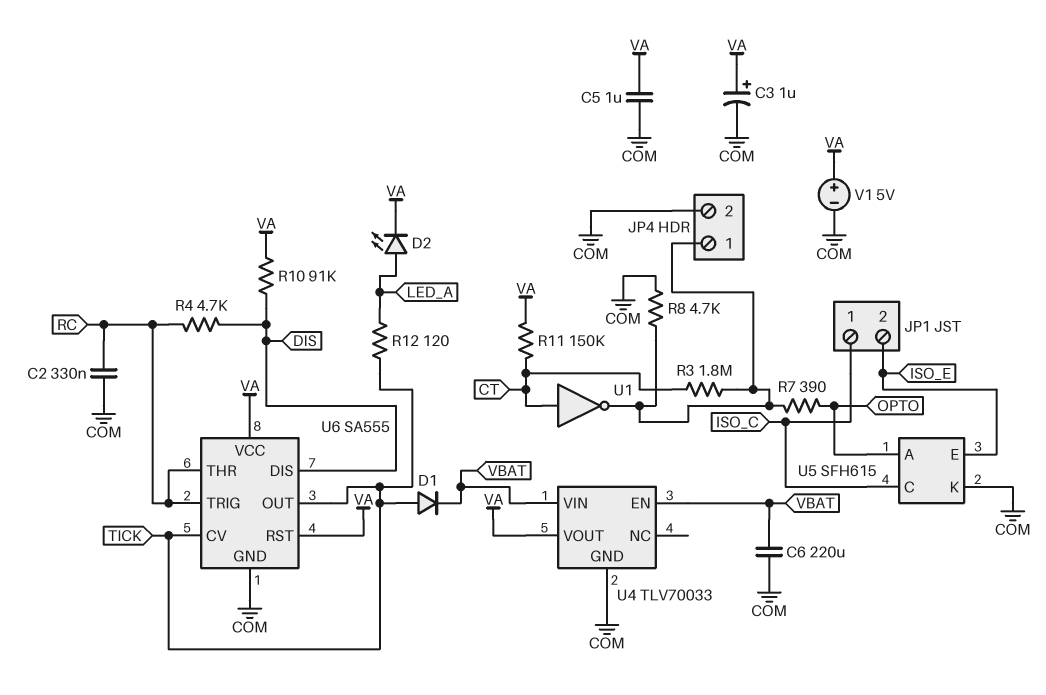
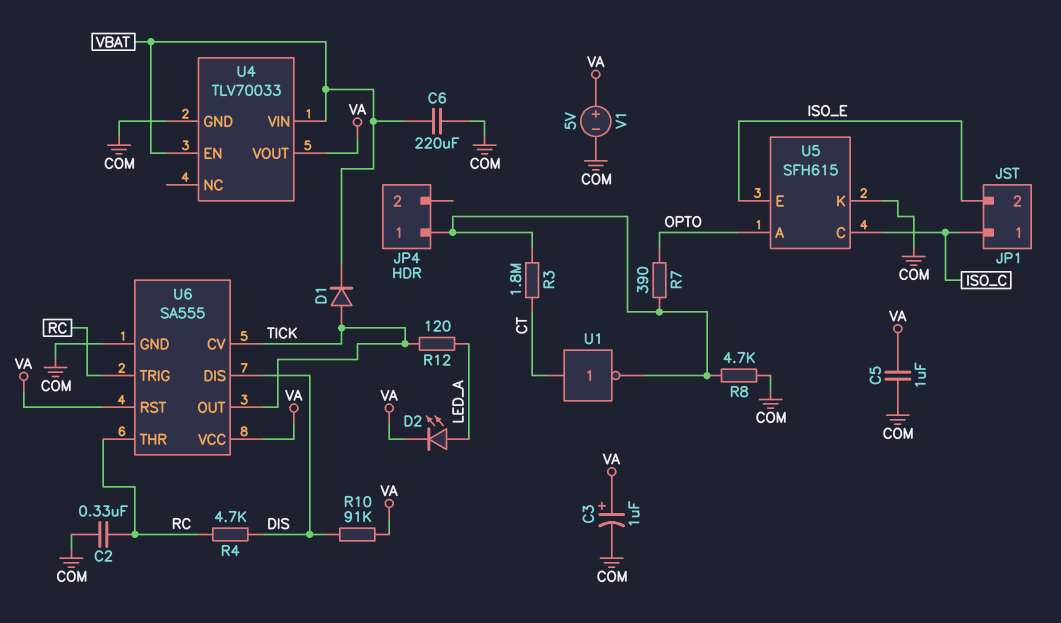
JP4 pin 2: COM -> none
R11: 150k (CT, VA) -> none

